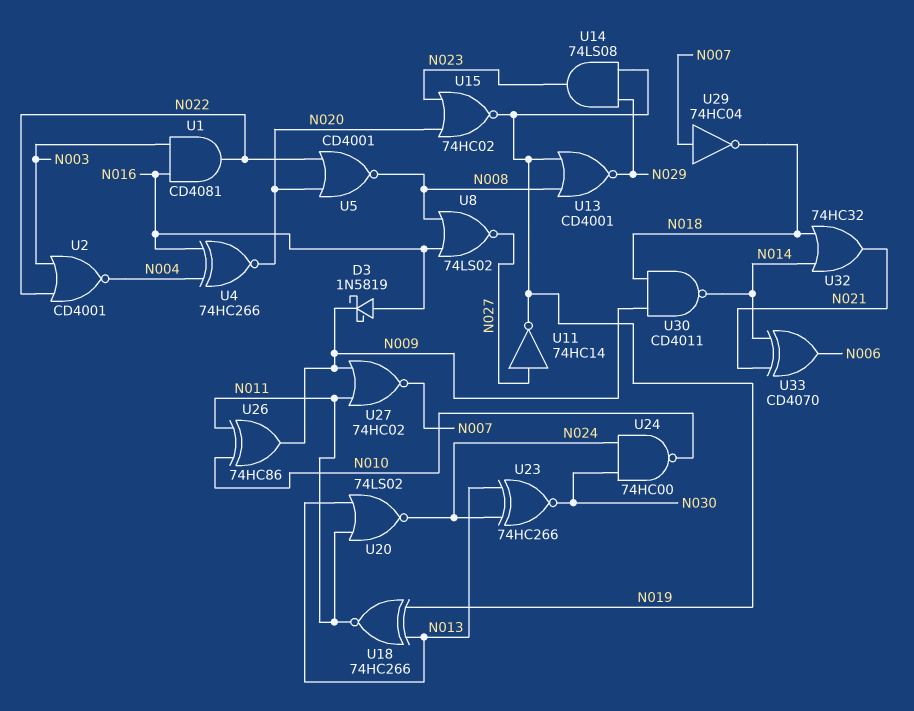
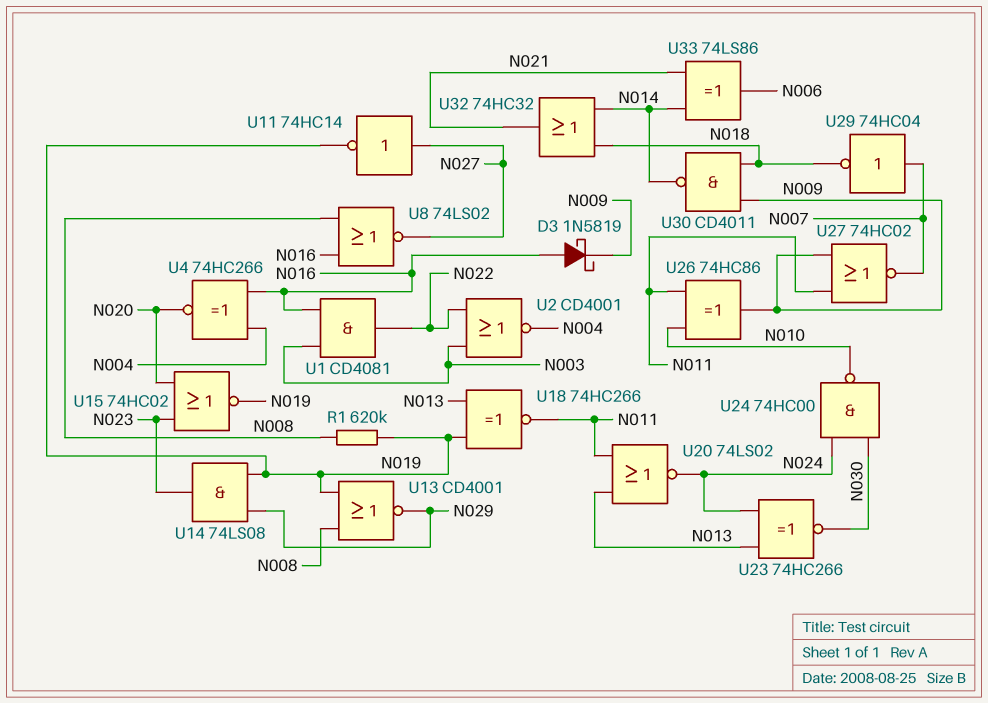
R1: none -> 620k (N008, N019)
U5: NOR CD4001 (in N020, in N022, out N008) -> none
U33: XOR CD4070 (in N014, in N021, out N006) -> XOR 74LS86 (in N014, in N021, out N006)

